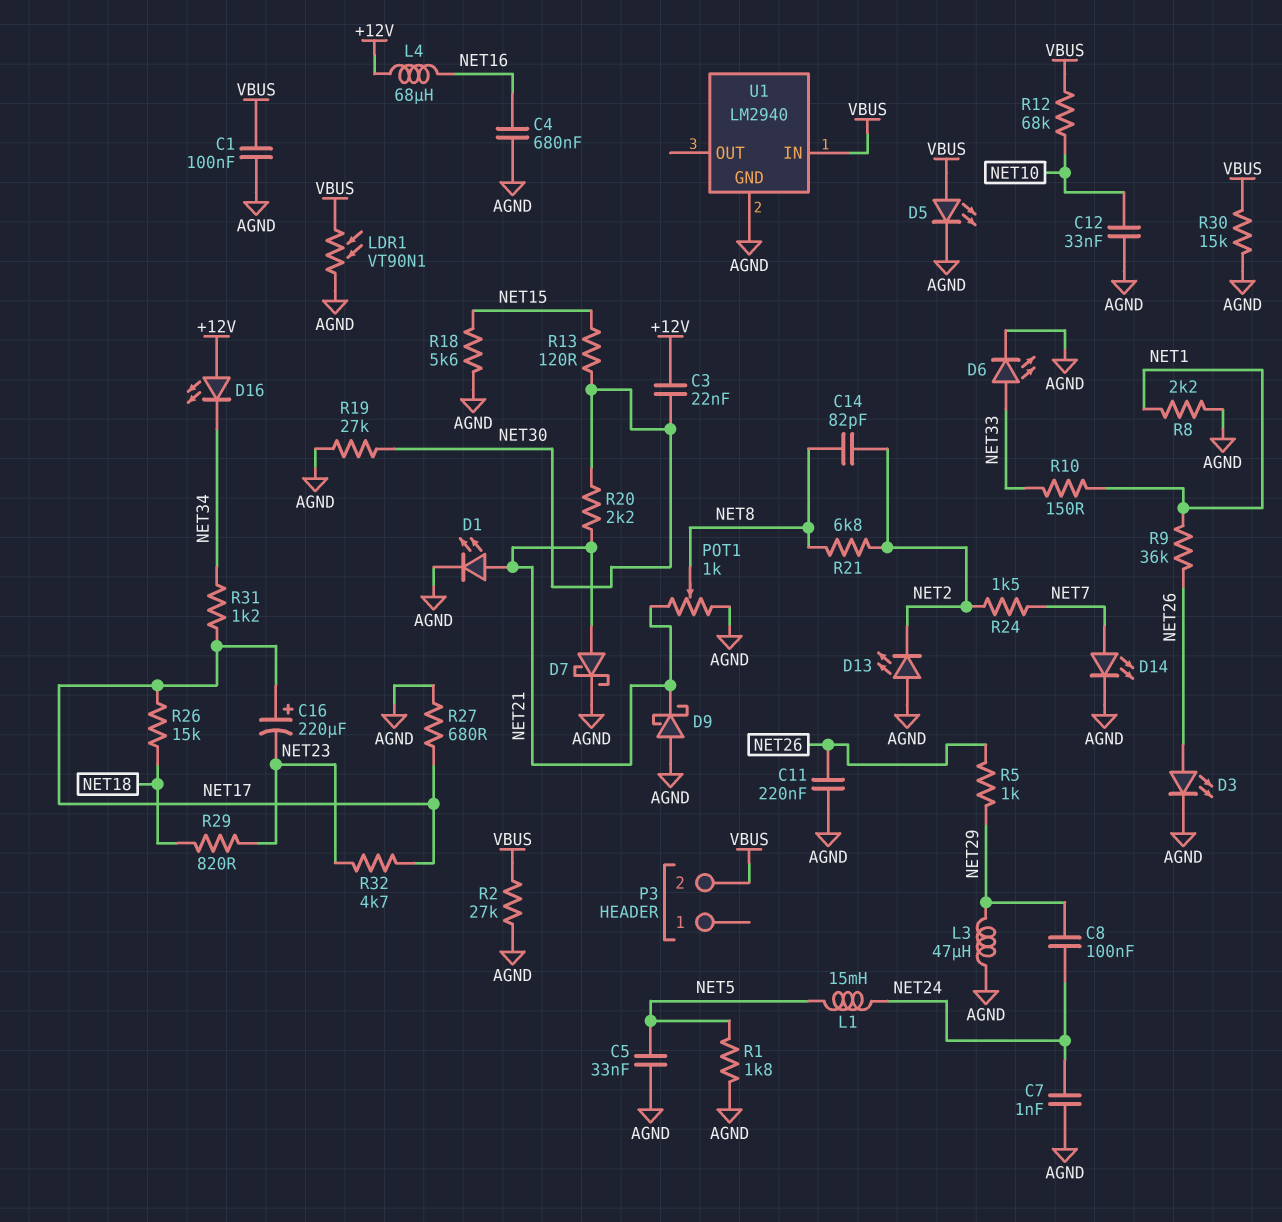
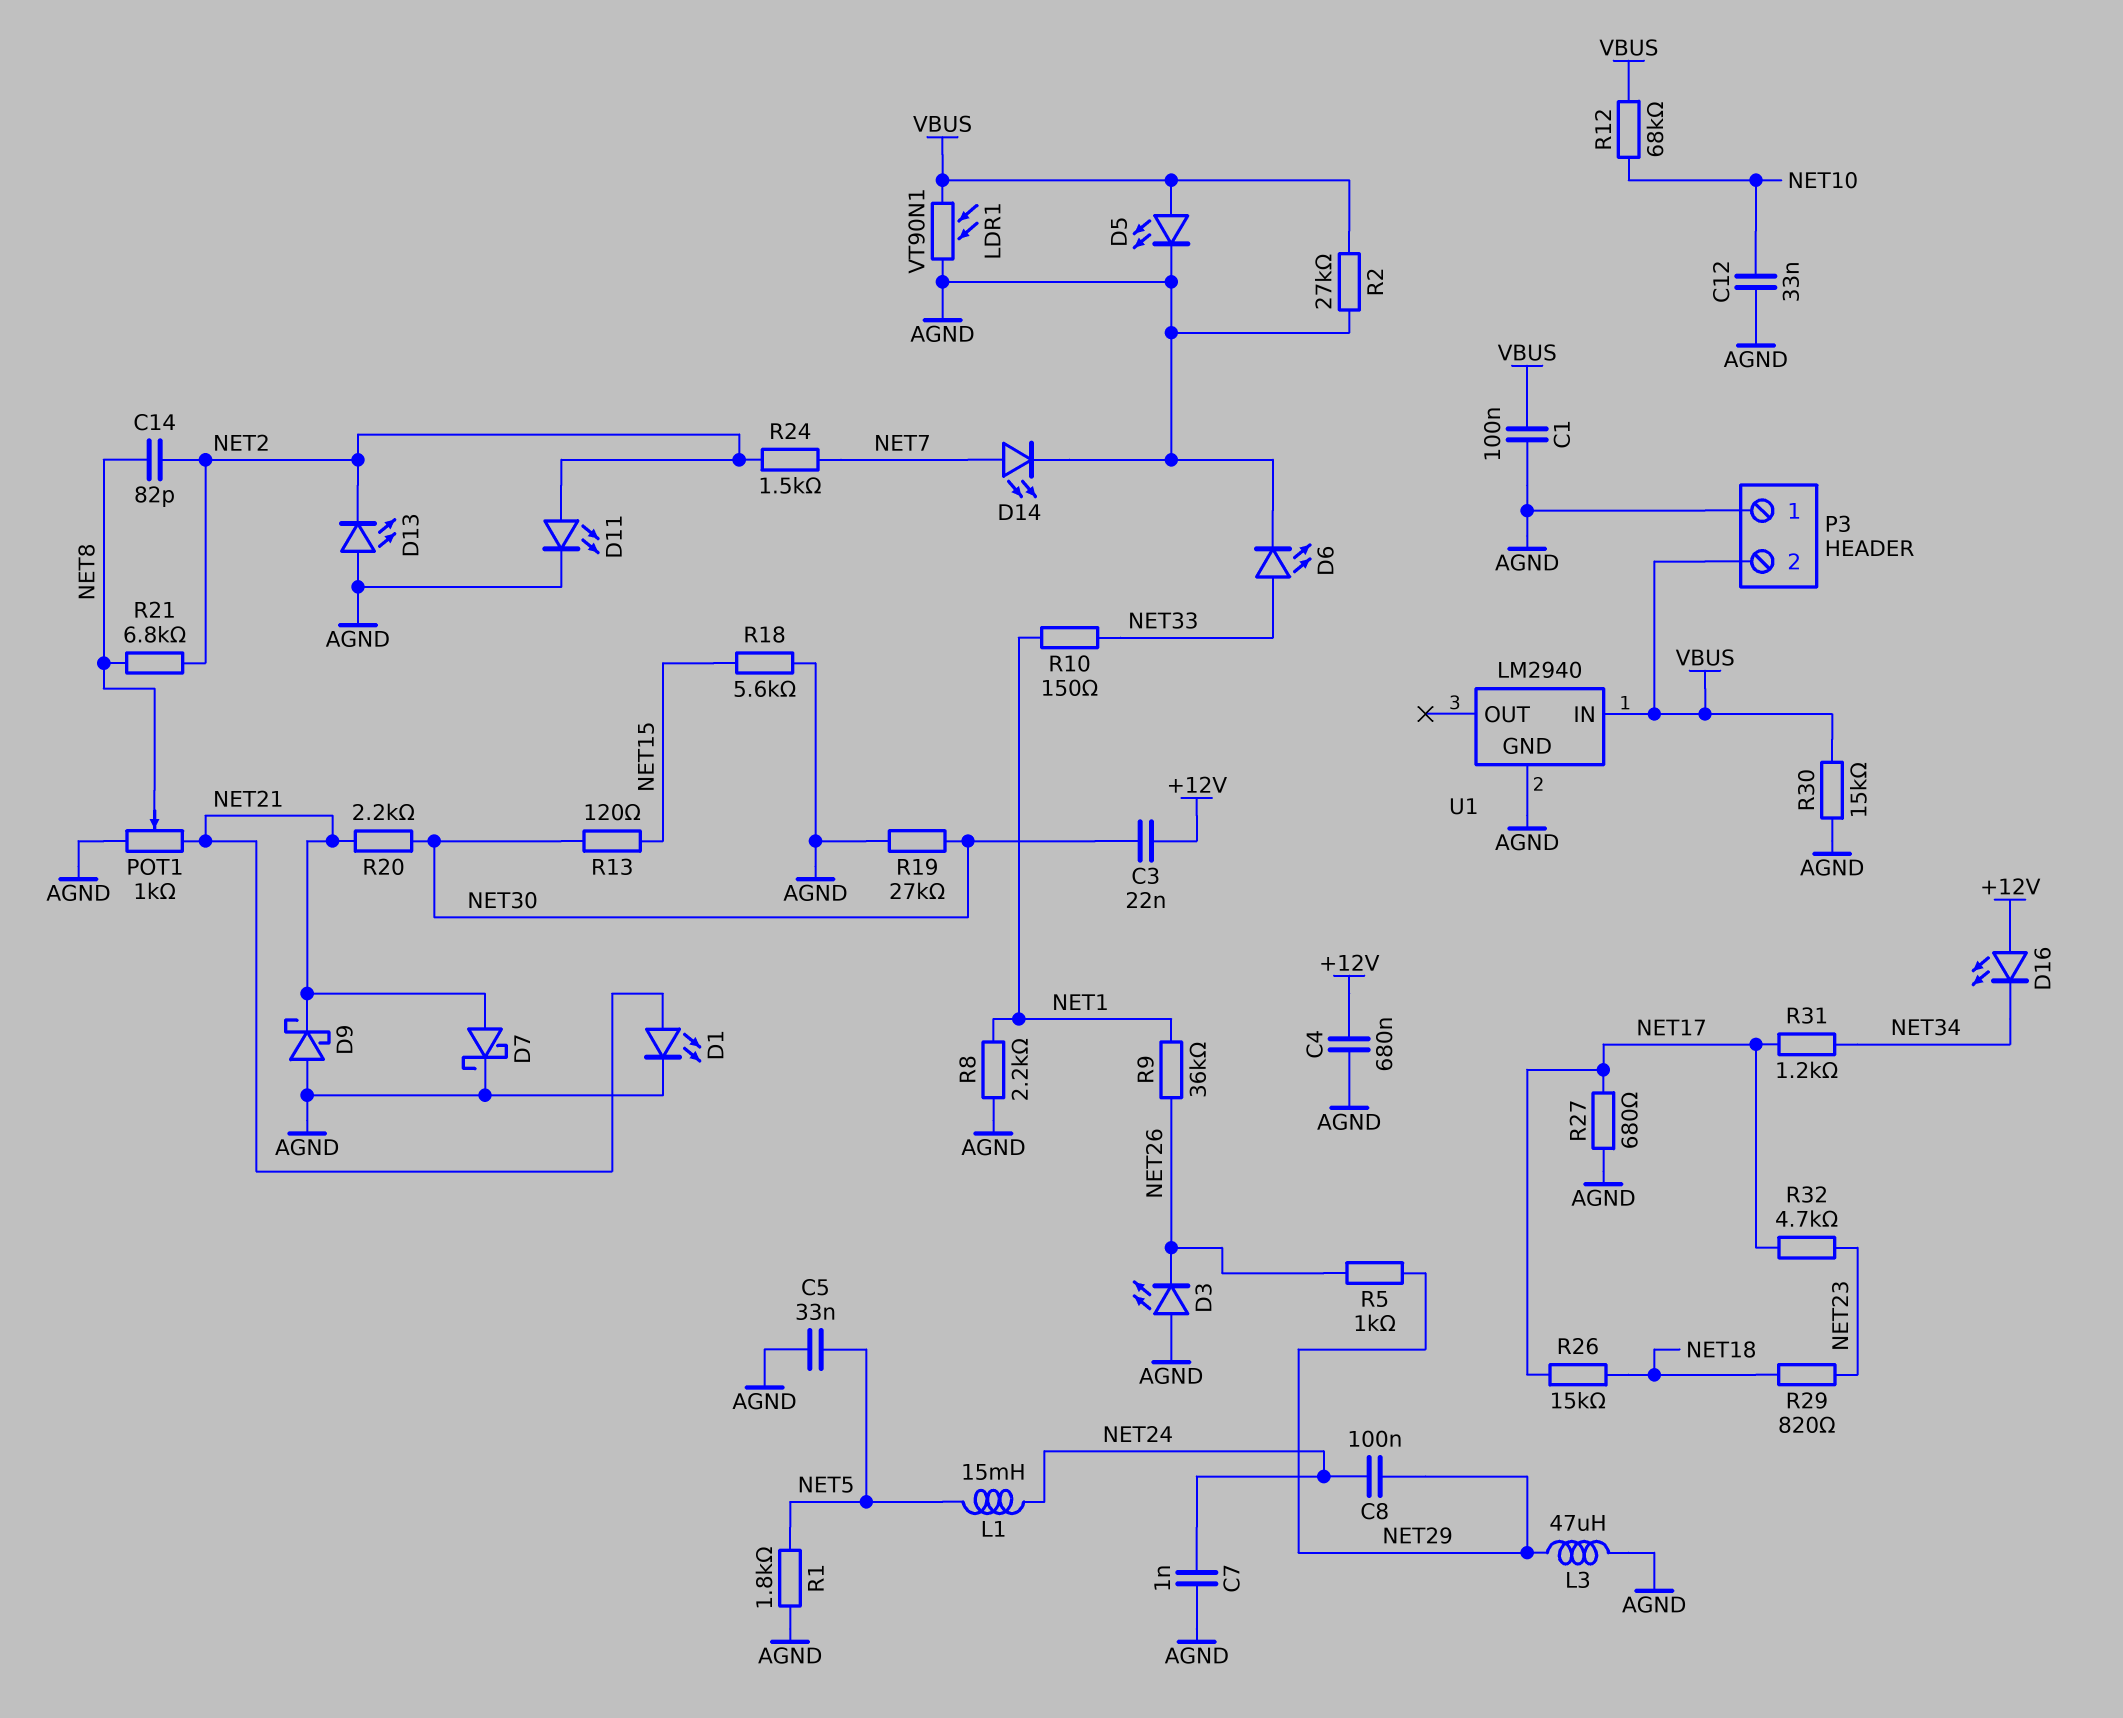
C4: 680nF (AGND, NET16) -> 680nF (+12V, AGND)
C11: 220nF (AGND, NET26) -> none
C16: 220uF (plus NET17, minus NET23) -> none
D3: LED (A NET26, K AGND) -> LED (A AGND, K NET26)
D11: none -> LED (A NET2, K AGND)
L4: 68uH (+12V, NET16) -> none
P3 pin 1: none -> AGND

